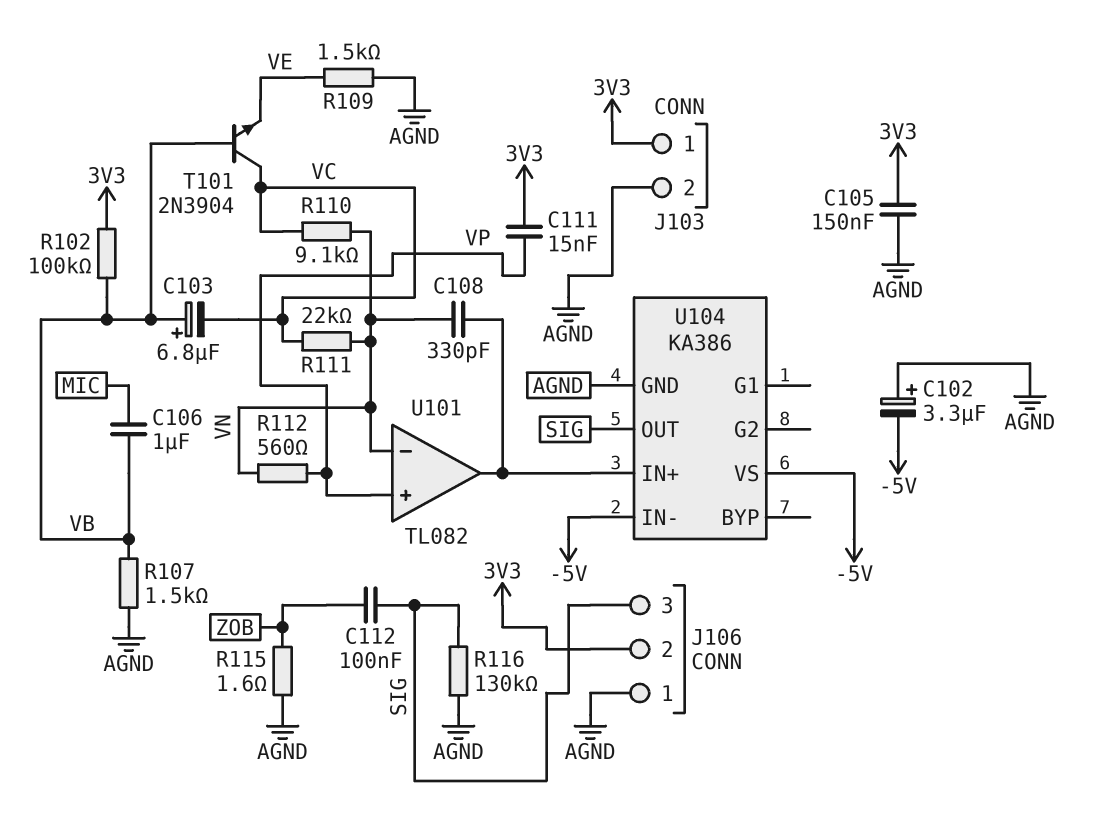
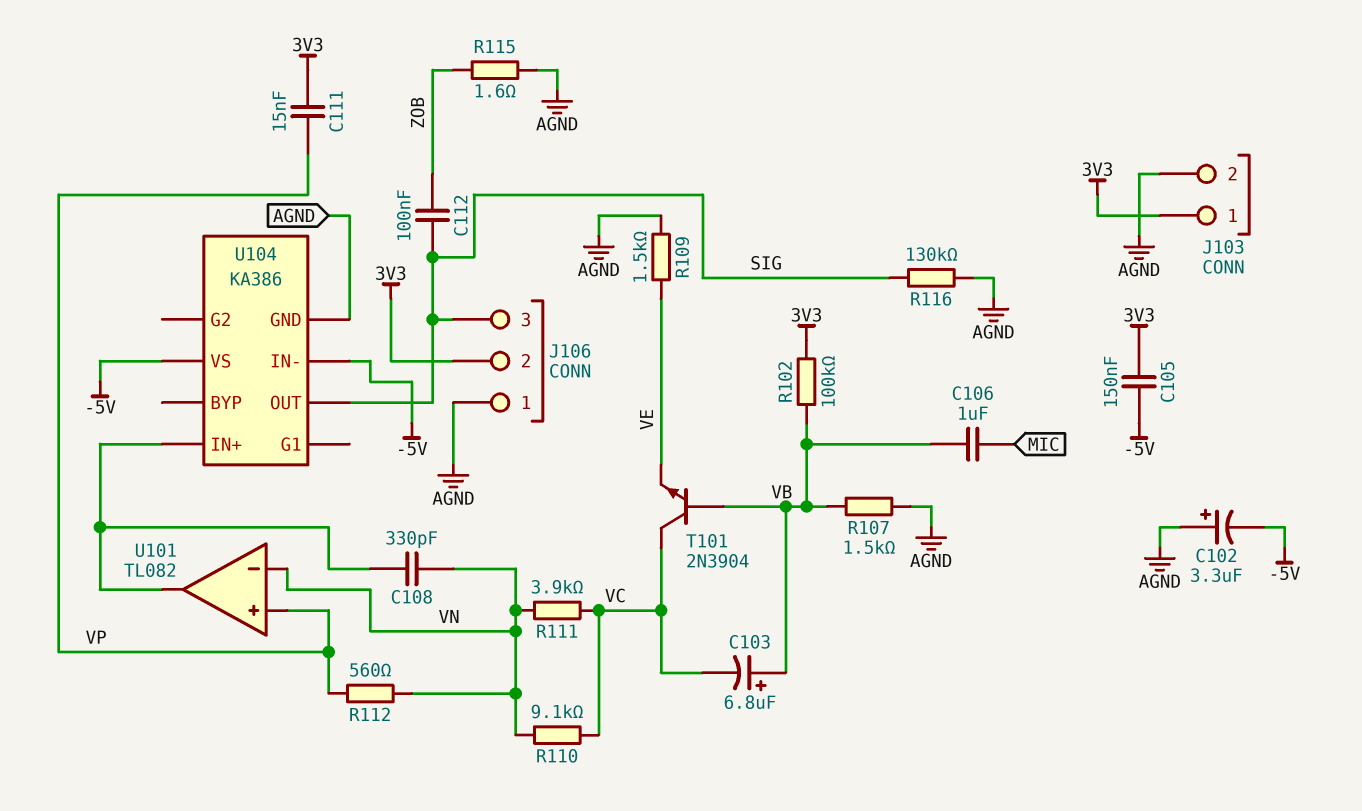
C105: 150nF (3V3, AGND) -> 150nF (-5V, 3V3)
R111: 22k (VC, VN) -> 3.9k (VC, VN)

